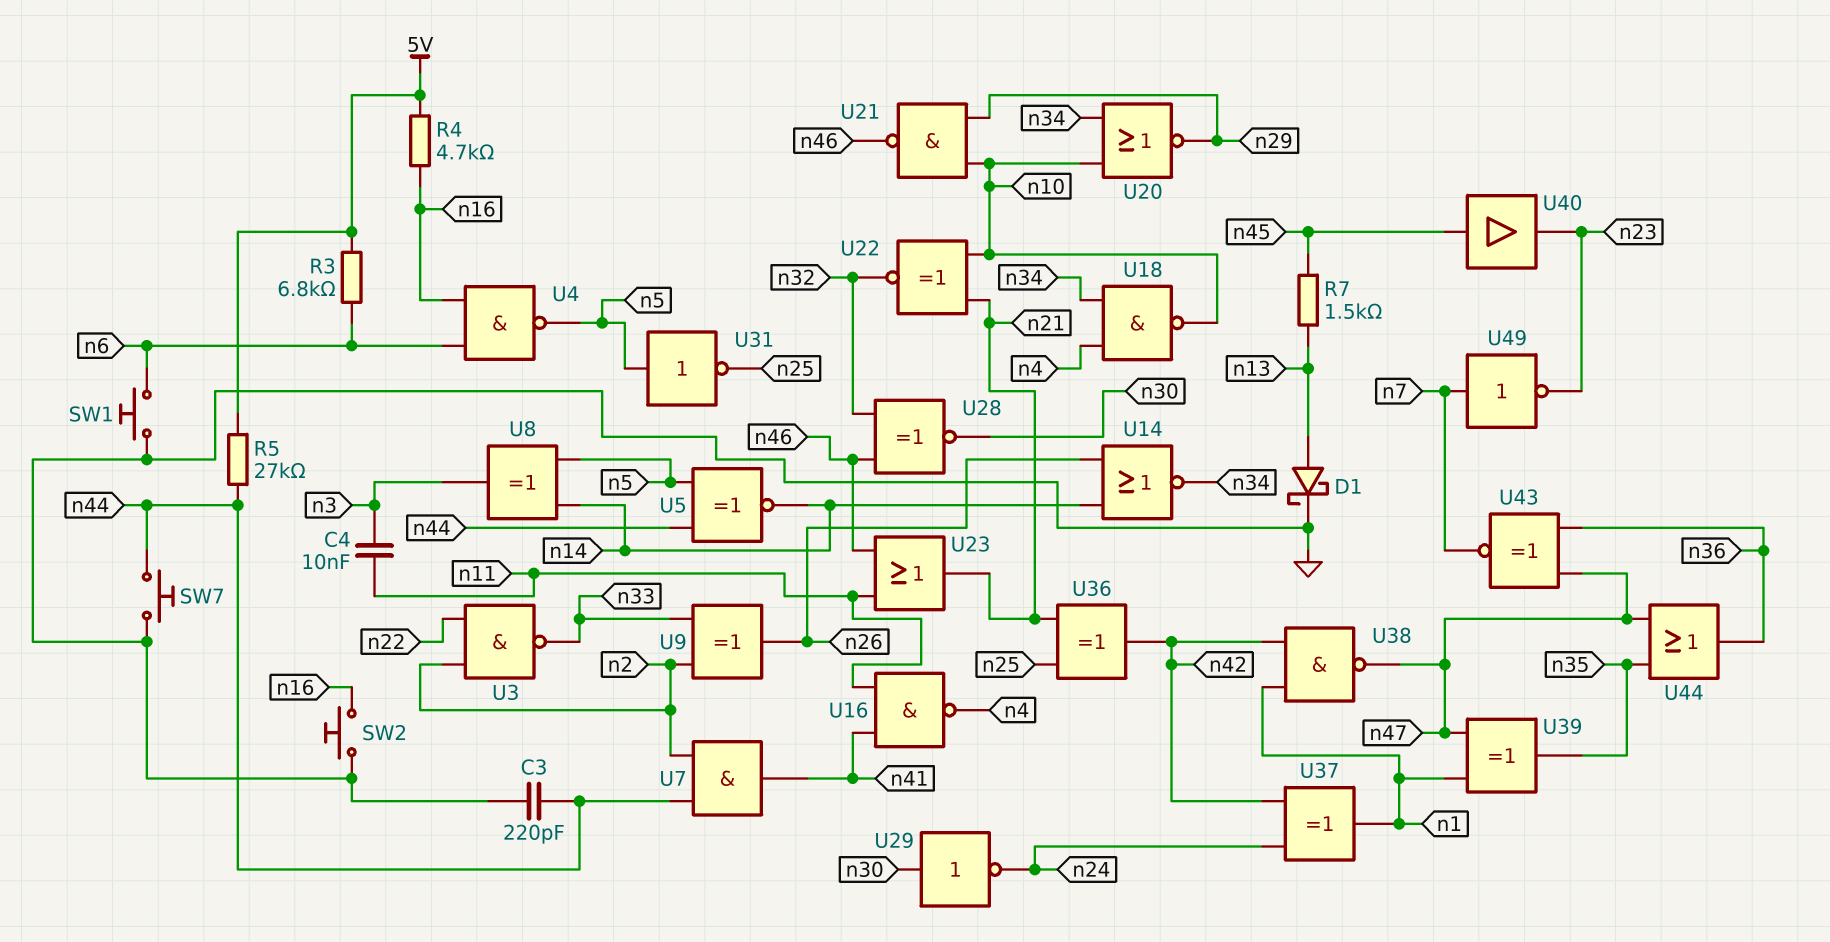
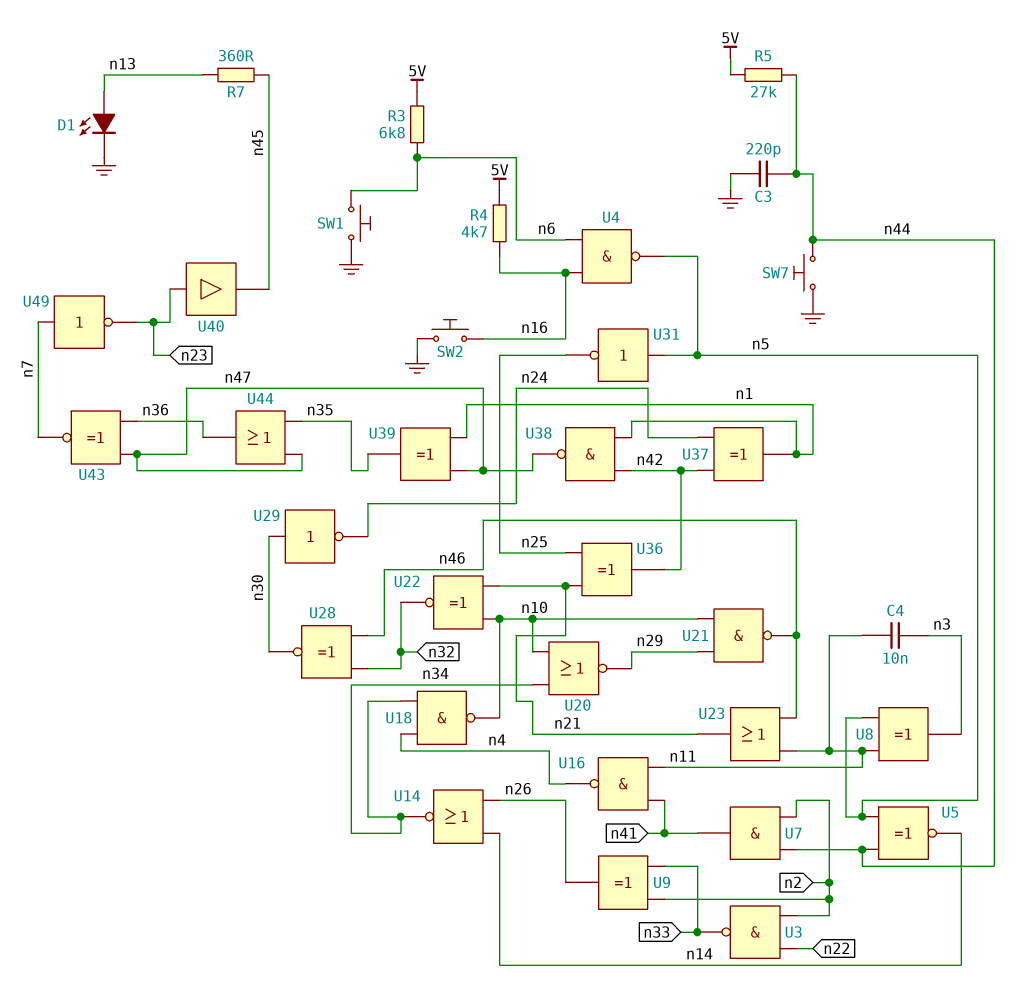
D1: schottky (A n13, K GND) -> LED (A n13, K GND)
R7: 1.5k (n13, n45) -> 360 (n13, n45)
U8: XOR (in n5, in n14, out n3) -> XOR (in n5, in n11, out n3)
U40: buffer (in n45, out n23) -> buffer (in n23, out n45)

